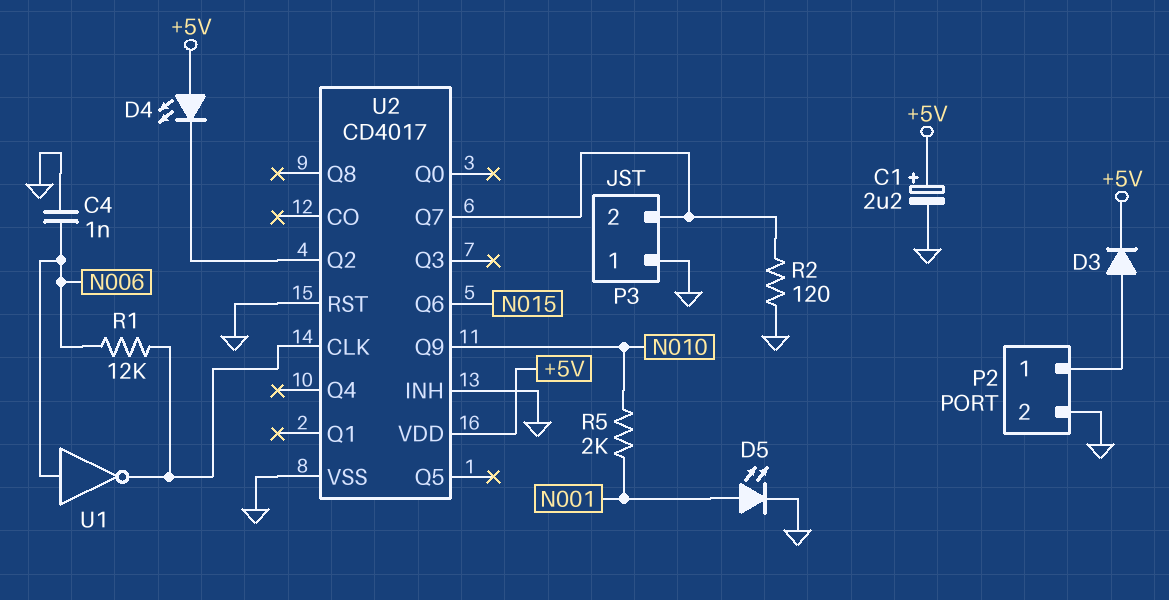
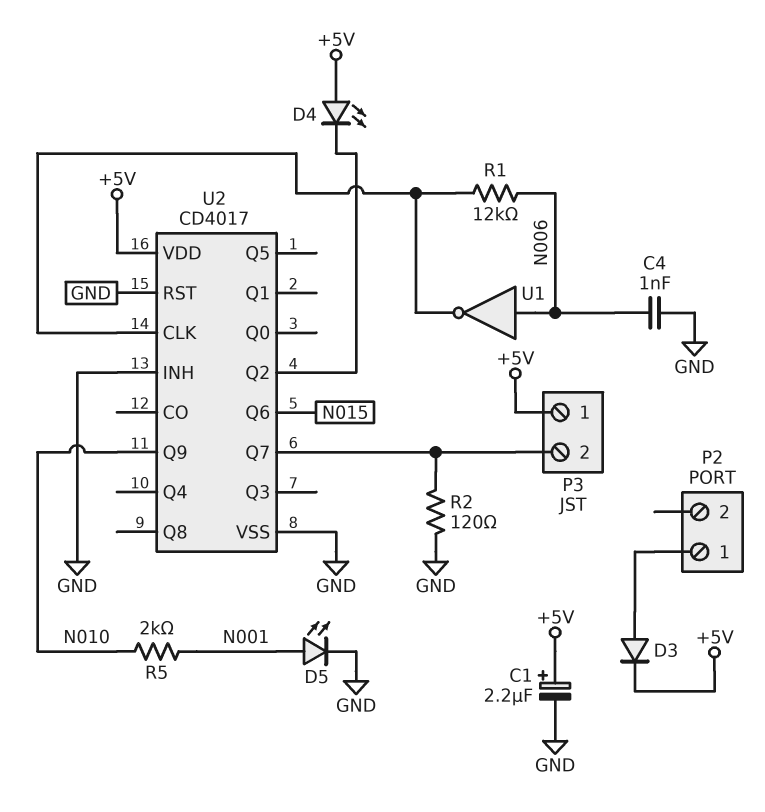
P2 pin 2: GND -> none
P3 pin 1: GND -> +5V

